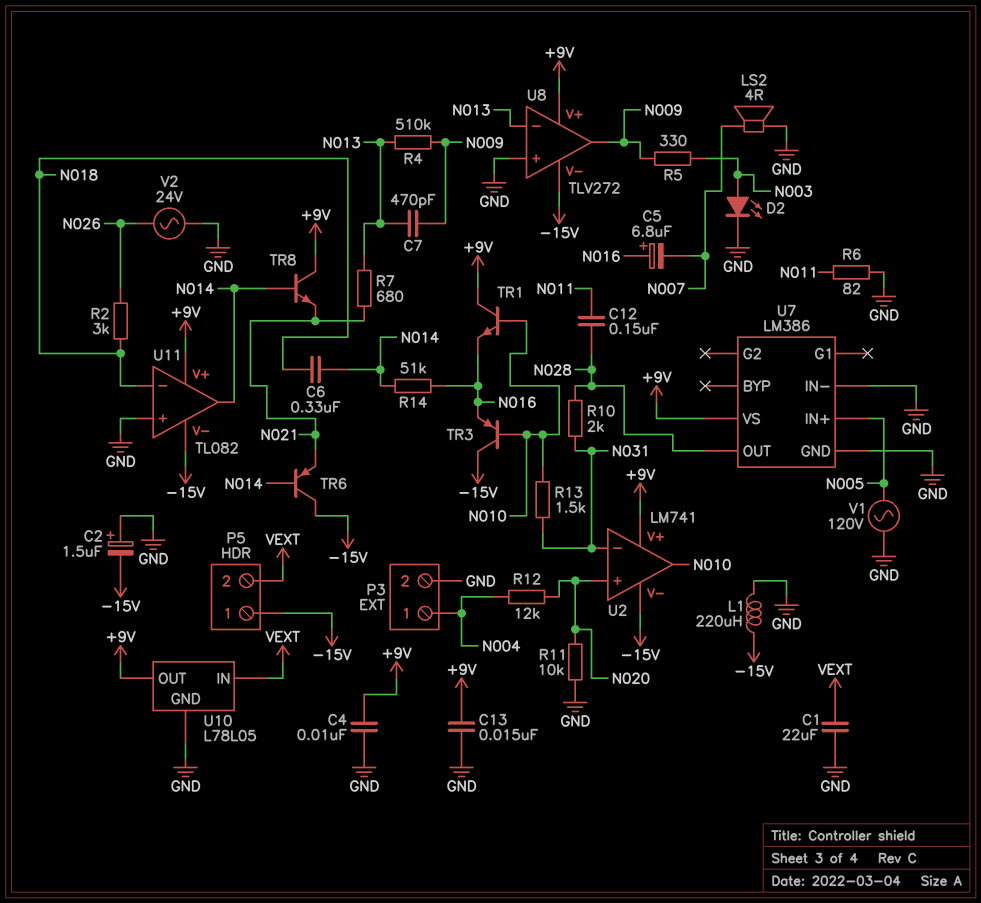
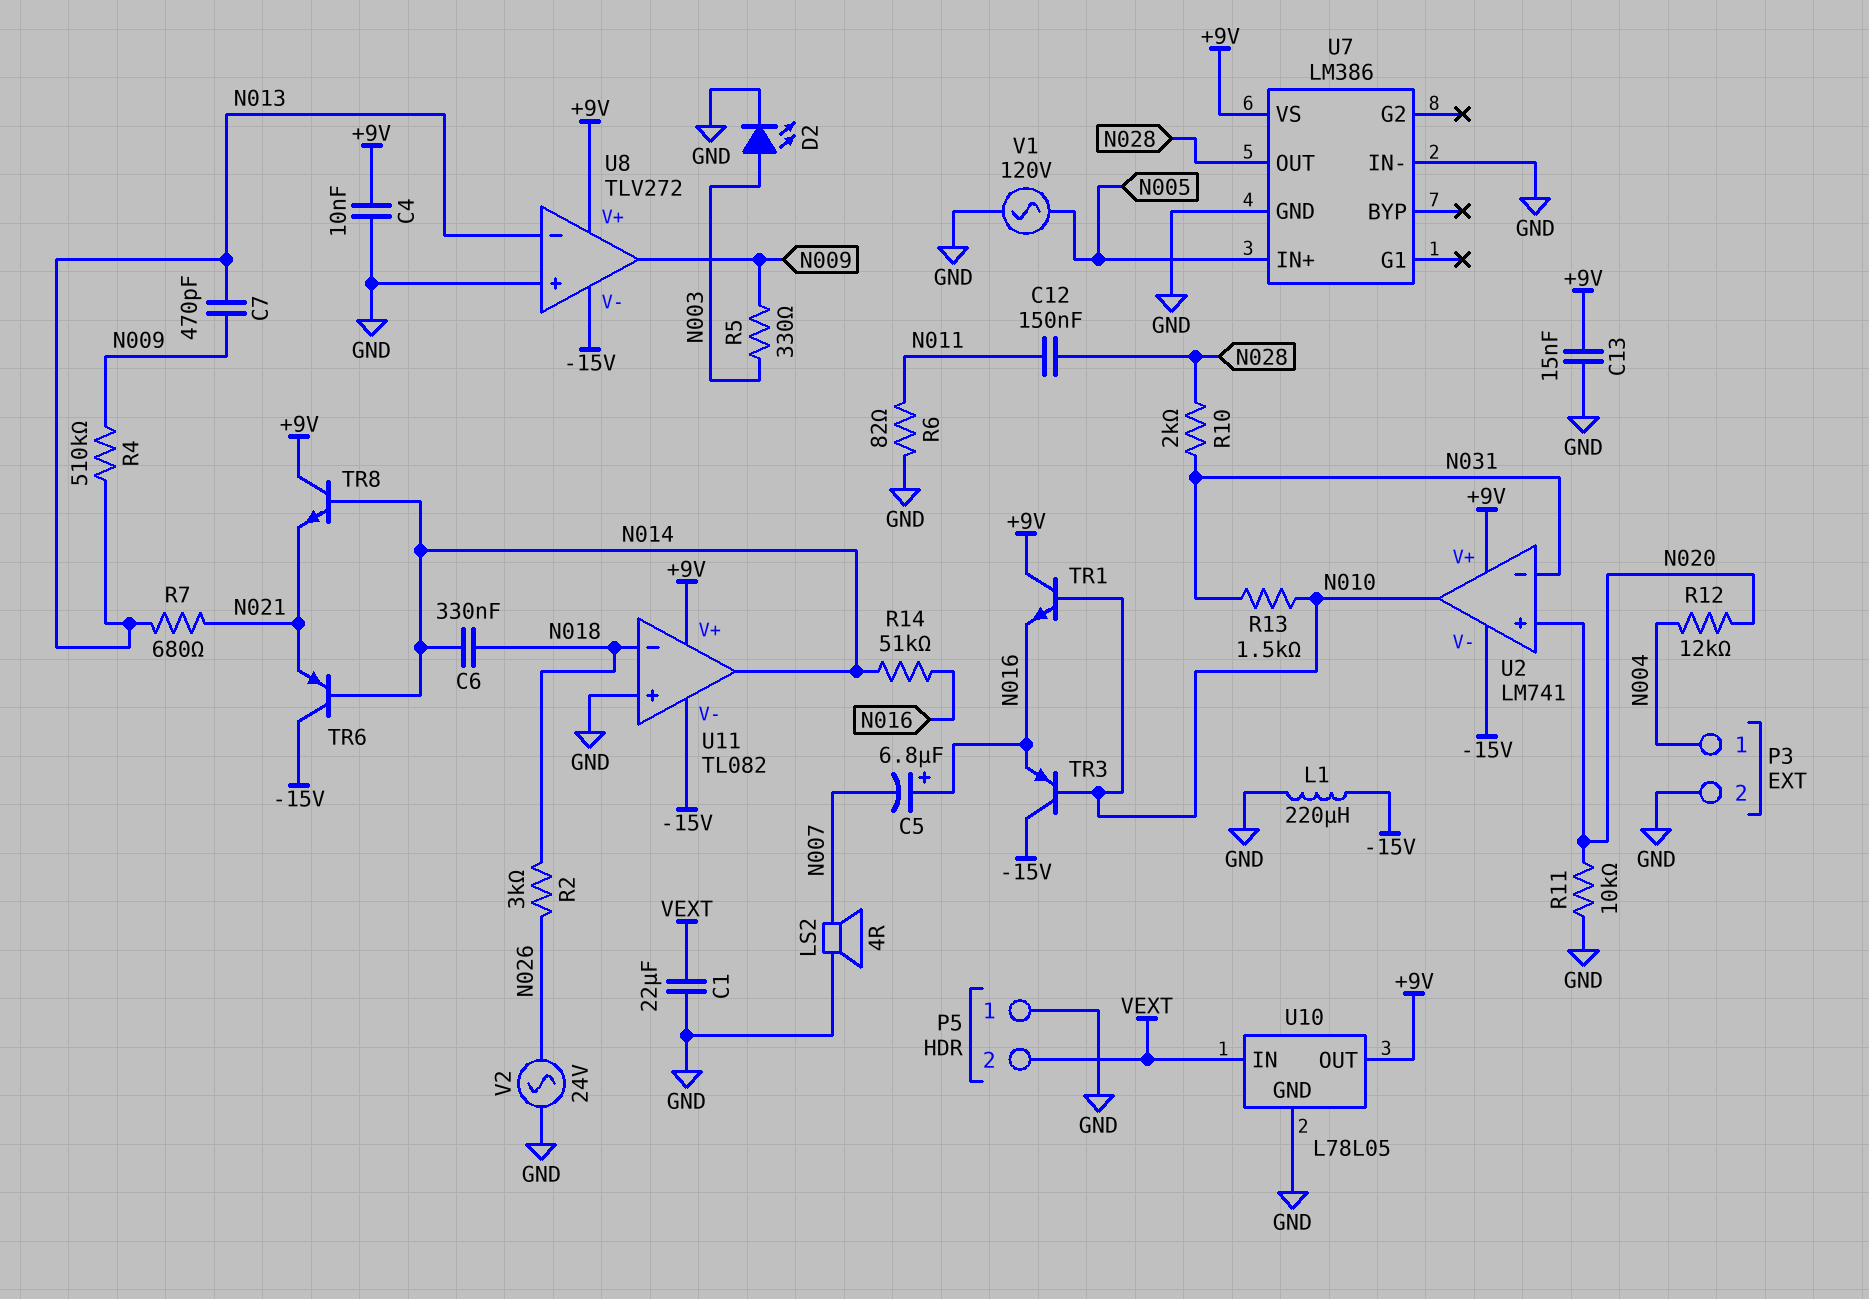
C2: 1.5uF (plus GND, minus -15V) -> none
P5 pin 1: -15V -> GND

